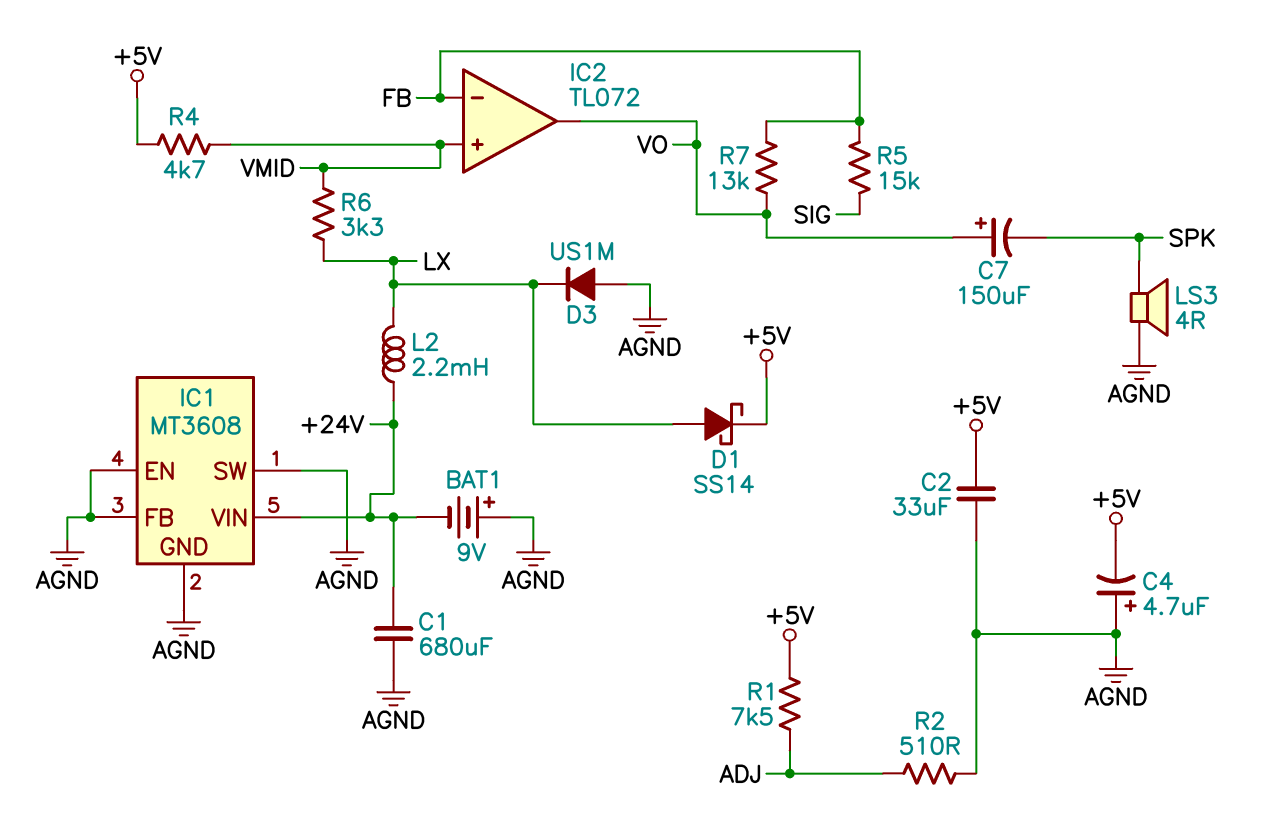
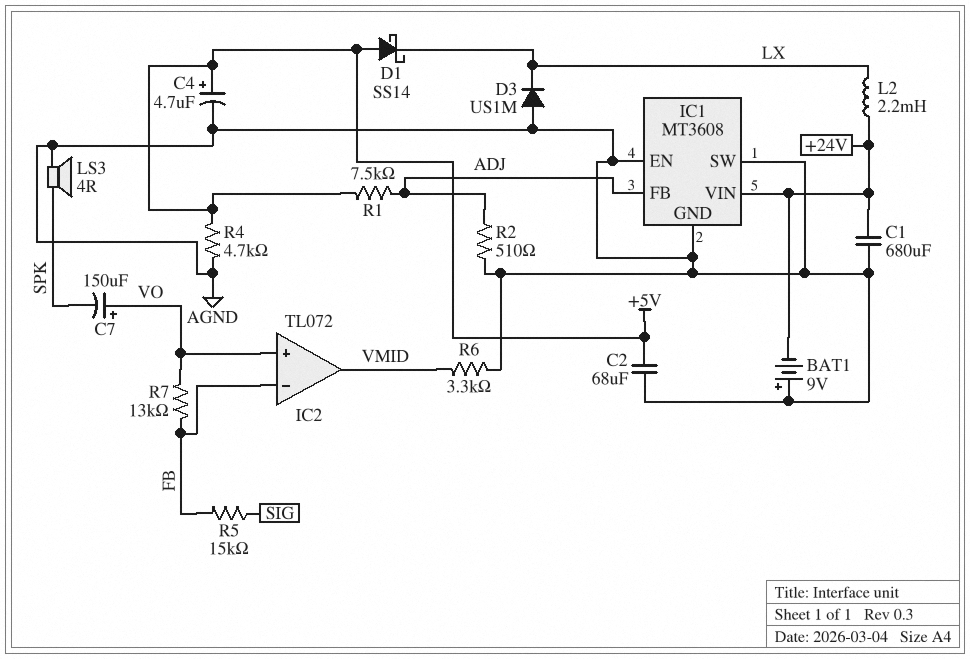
C2: 33uF (+5V, AGND) -> 68uF (+5V, AGND)
C4: 4.7uF (plus AGND, minus +5V) -> 4.7uF (plus +5V, minus AGND)
D1: schottky SS14 (A LX, K +5V) -> schottky SS14 (A +5V, K LX)
IC1 pin FB: AGND -> ADJ
IC2 pin in+: VMID -> VO
IC2 pin out: VO -> VMID
R4: 4.7k (+5V, VMID) -> 4.7k (+5V, AGND)
R6: 3.3k (LX, VMID) -> 3.3k (AGND, VMID)

